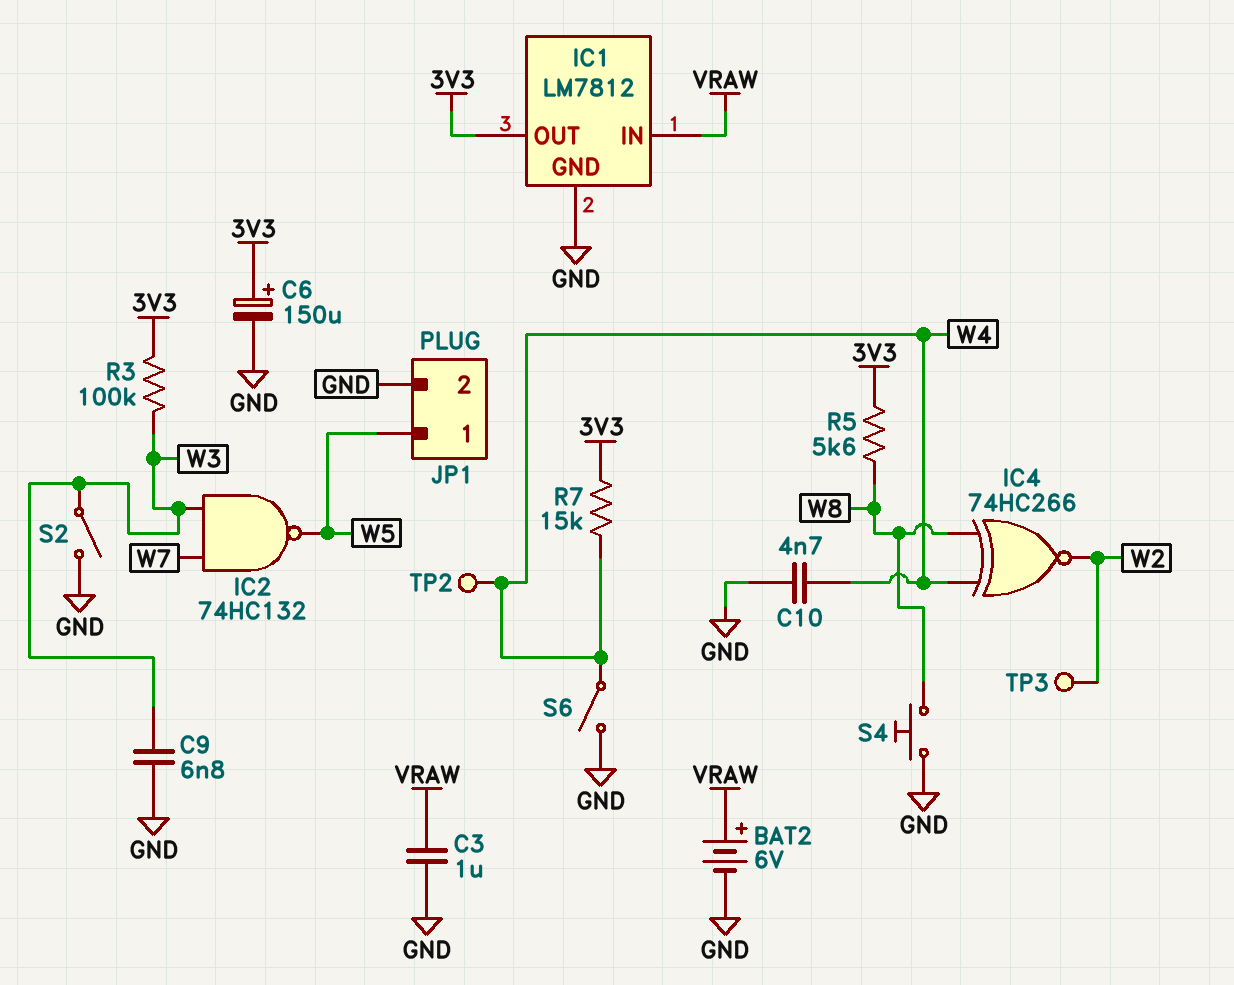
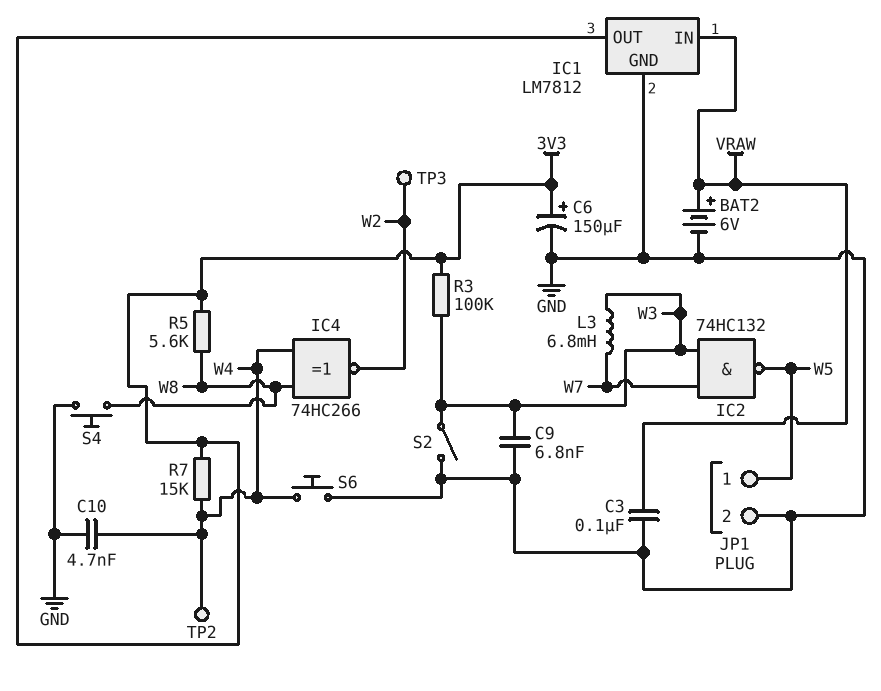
C3: 1uF (GND, VRAW) -> 100nF (GND, VRAW)
L3: none -> 6.8mH (W3, W7)
S6: switch (GND, W4) -> button (GND, W4)

